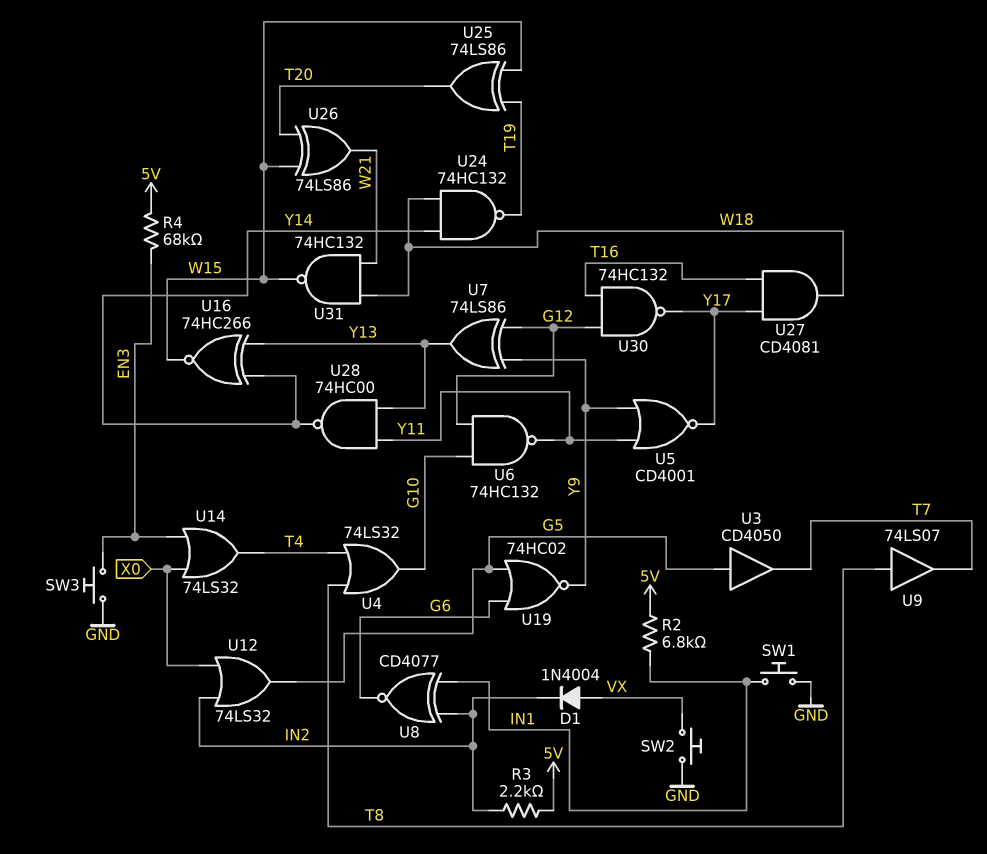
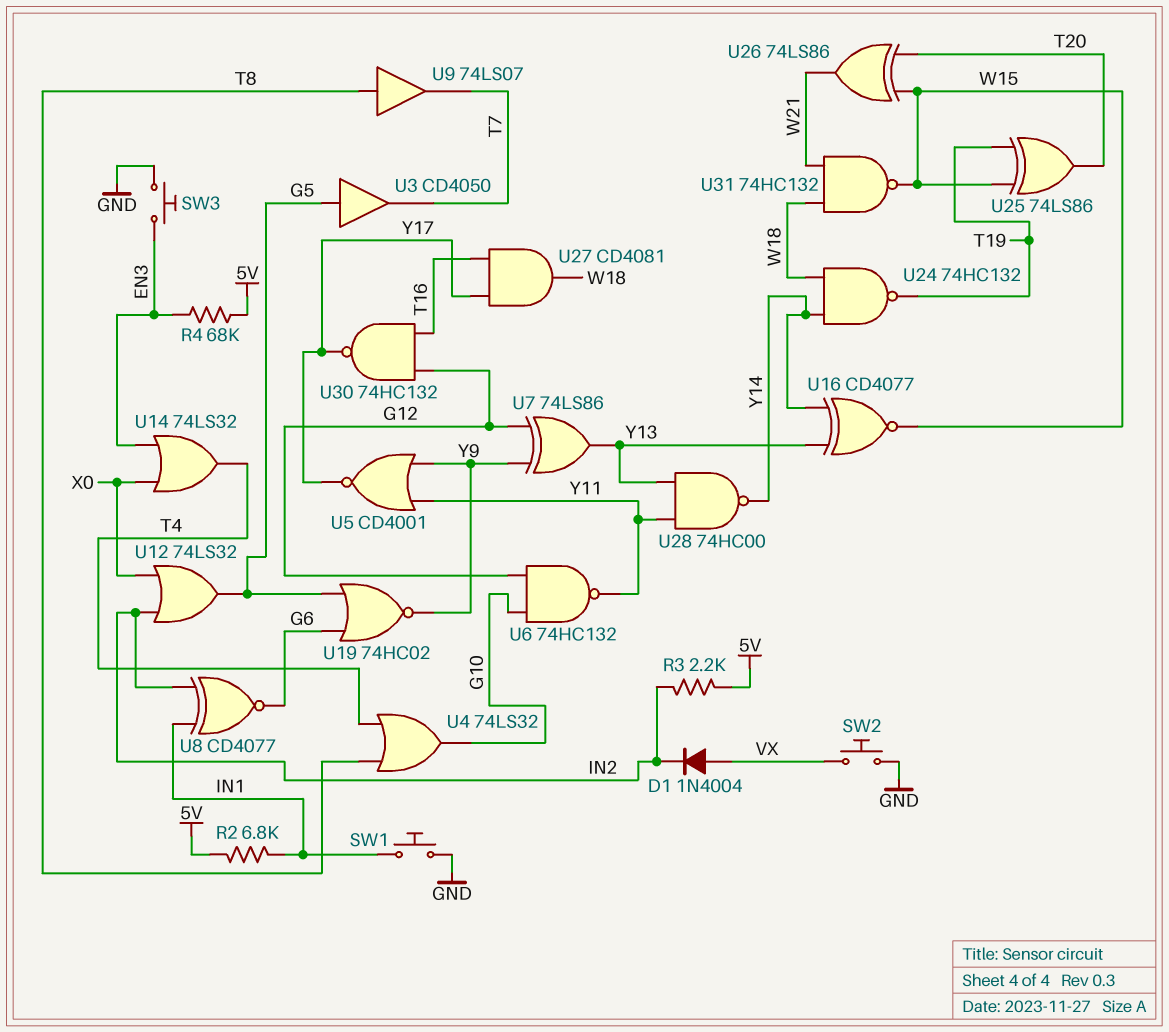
U16: XNOR 74HC266 (in Y13, in Y14, out W15) -> XNOR CD4077 (in Y13, in Y14, out W15)

